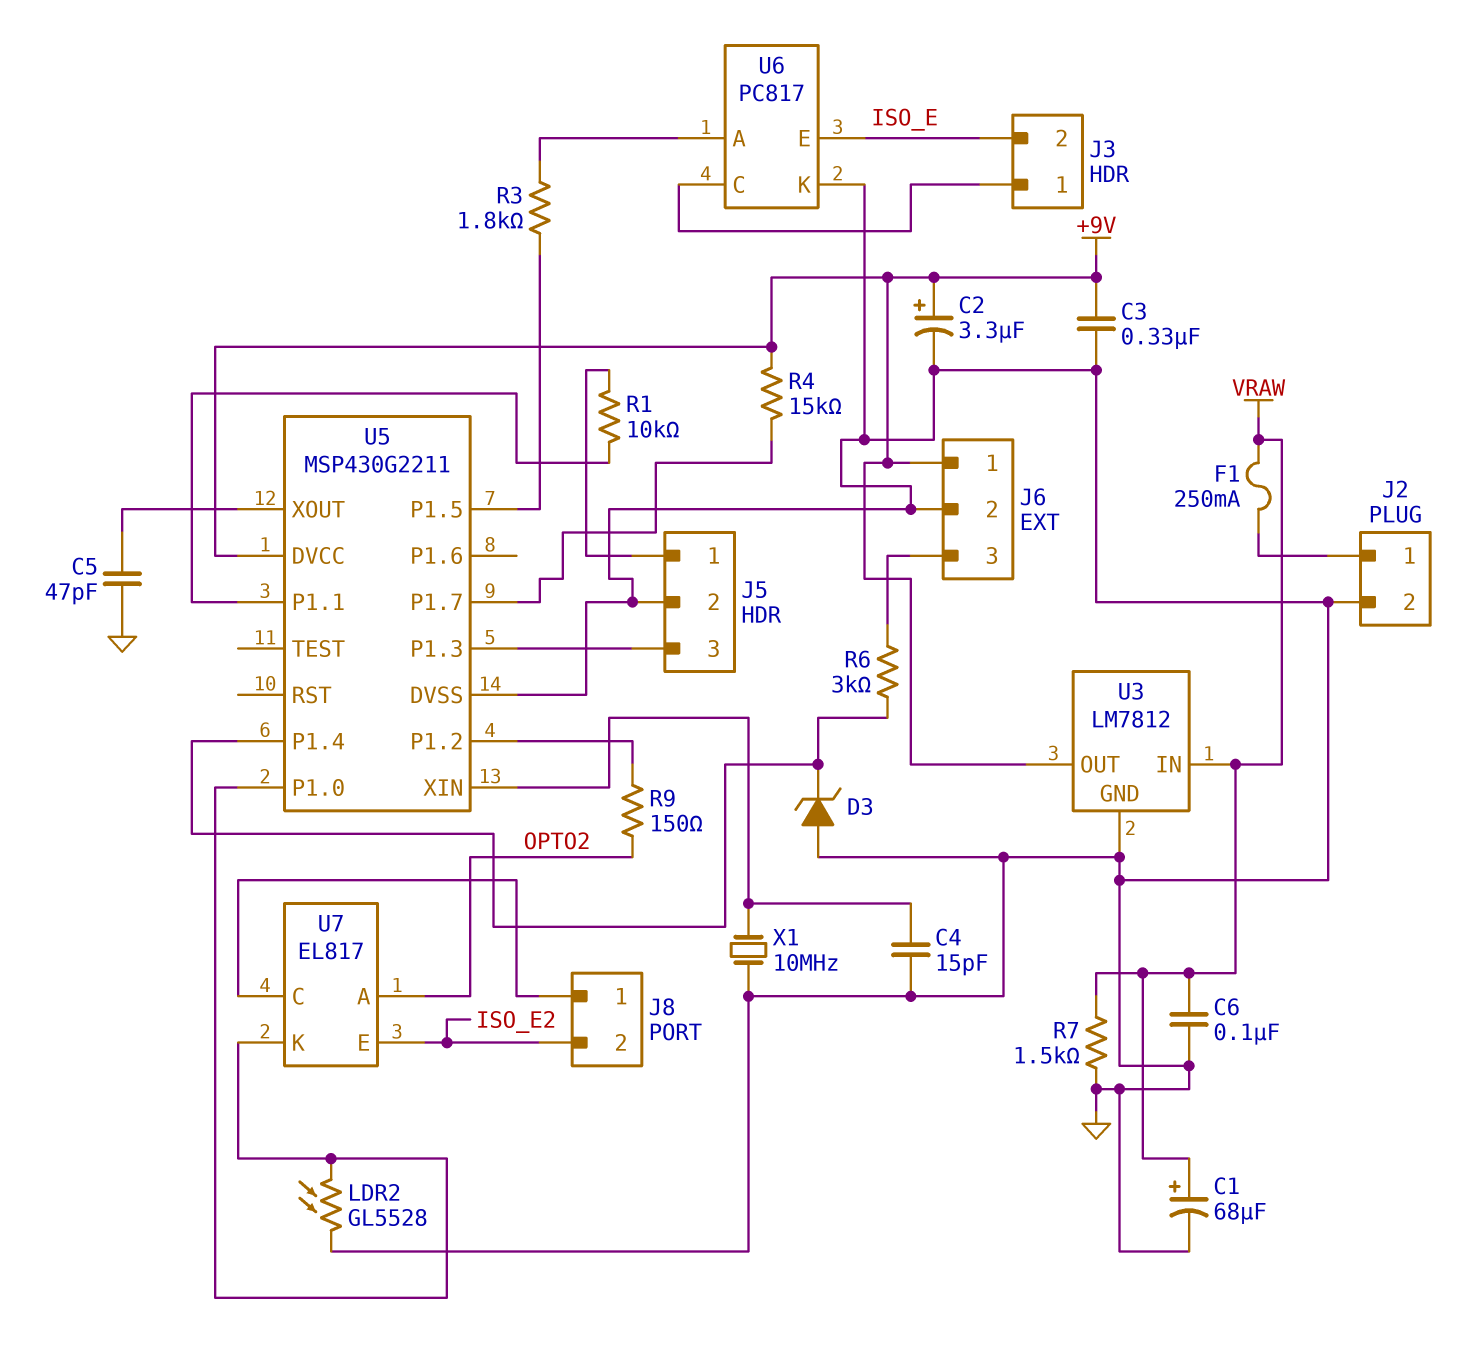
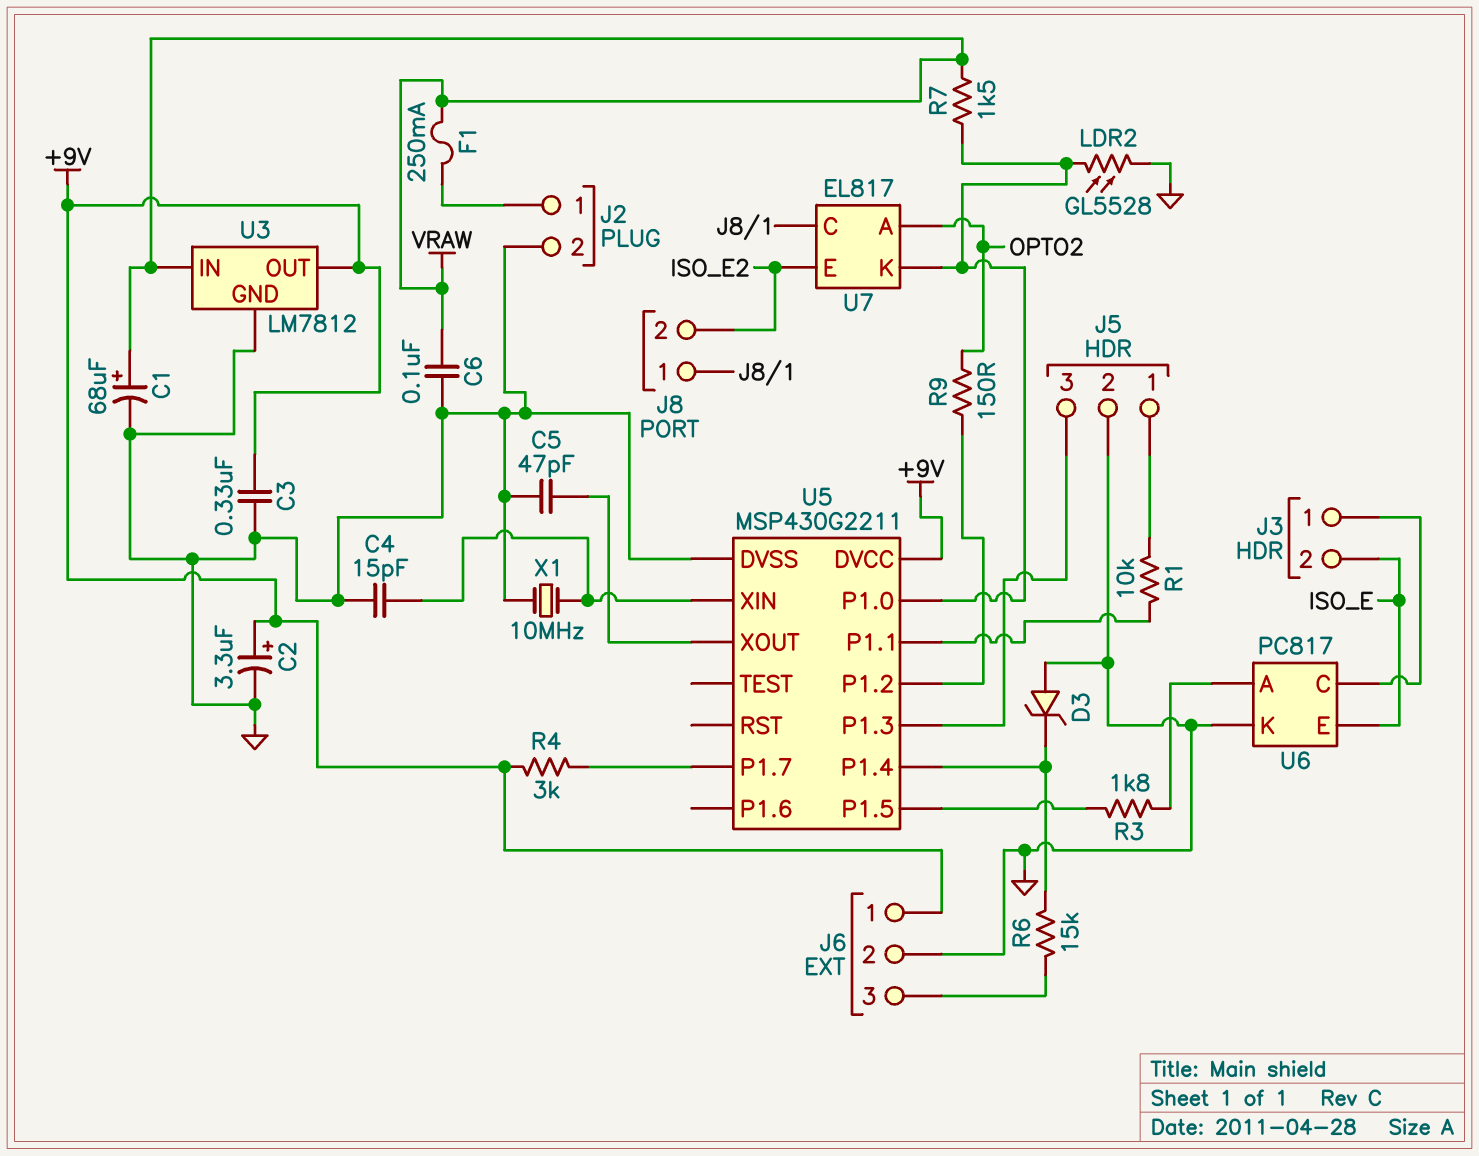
R4: 15k (+9V, U5/P1.7) -> 3k (+9V, U5/P1.7)
R6: 3k (J6/3, U5/P1.4) -> 15k (J6/3, U5/P1.4)
R7: 1.5k (GND, VRAW) -> 1.5k (U5/P1.0, VRAW)

